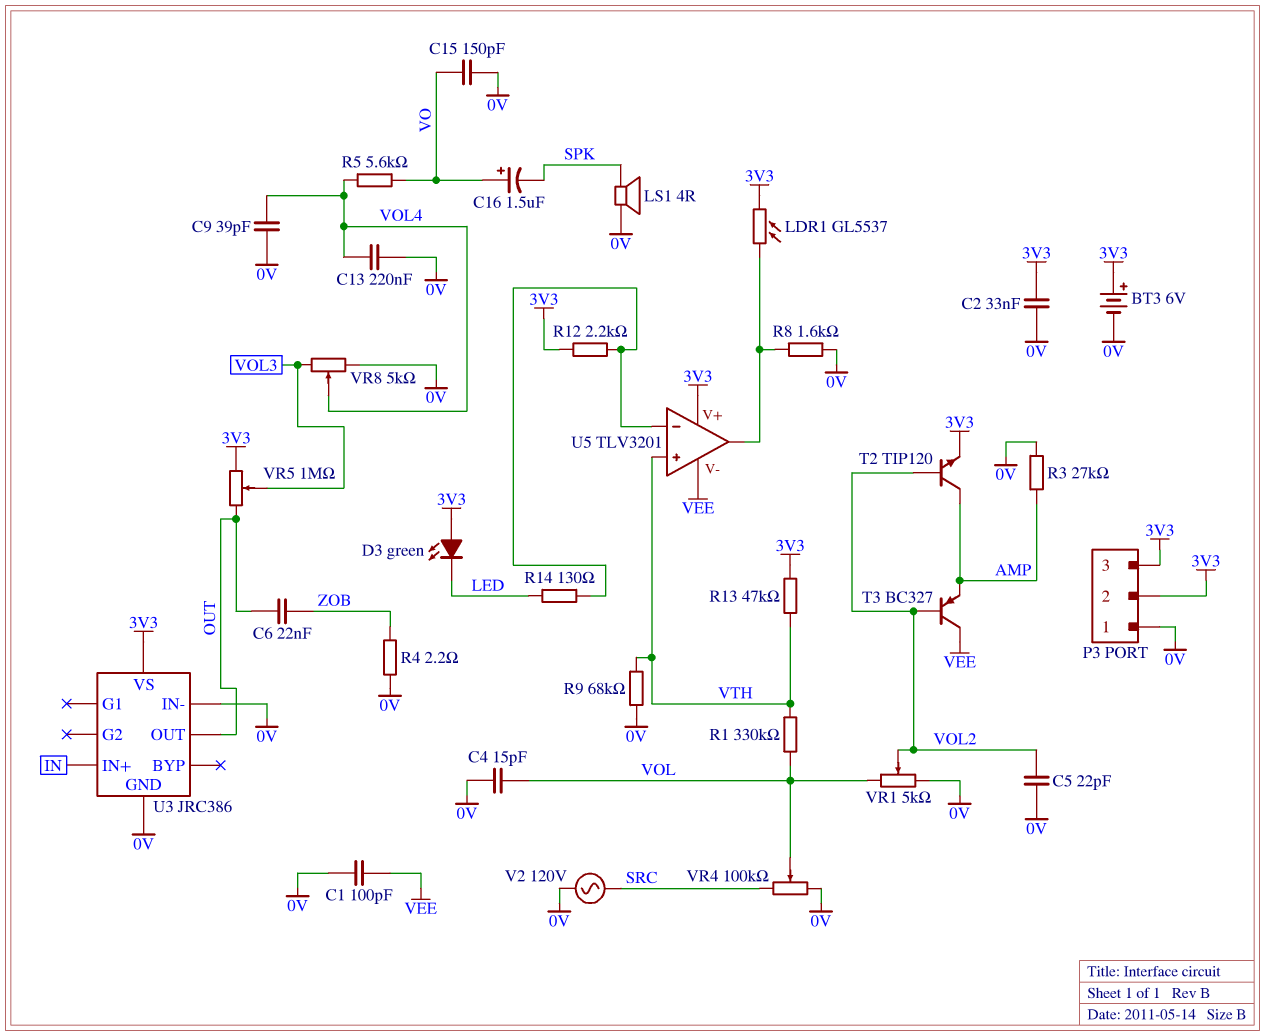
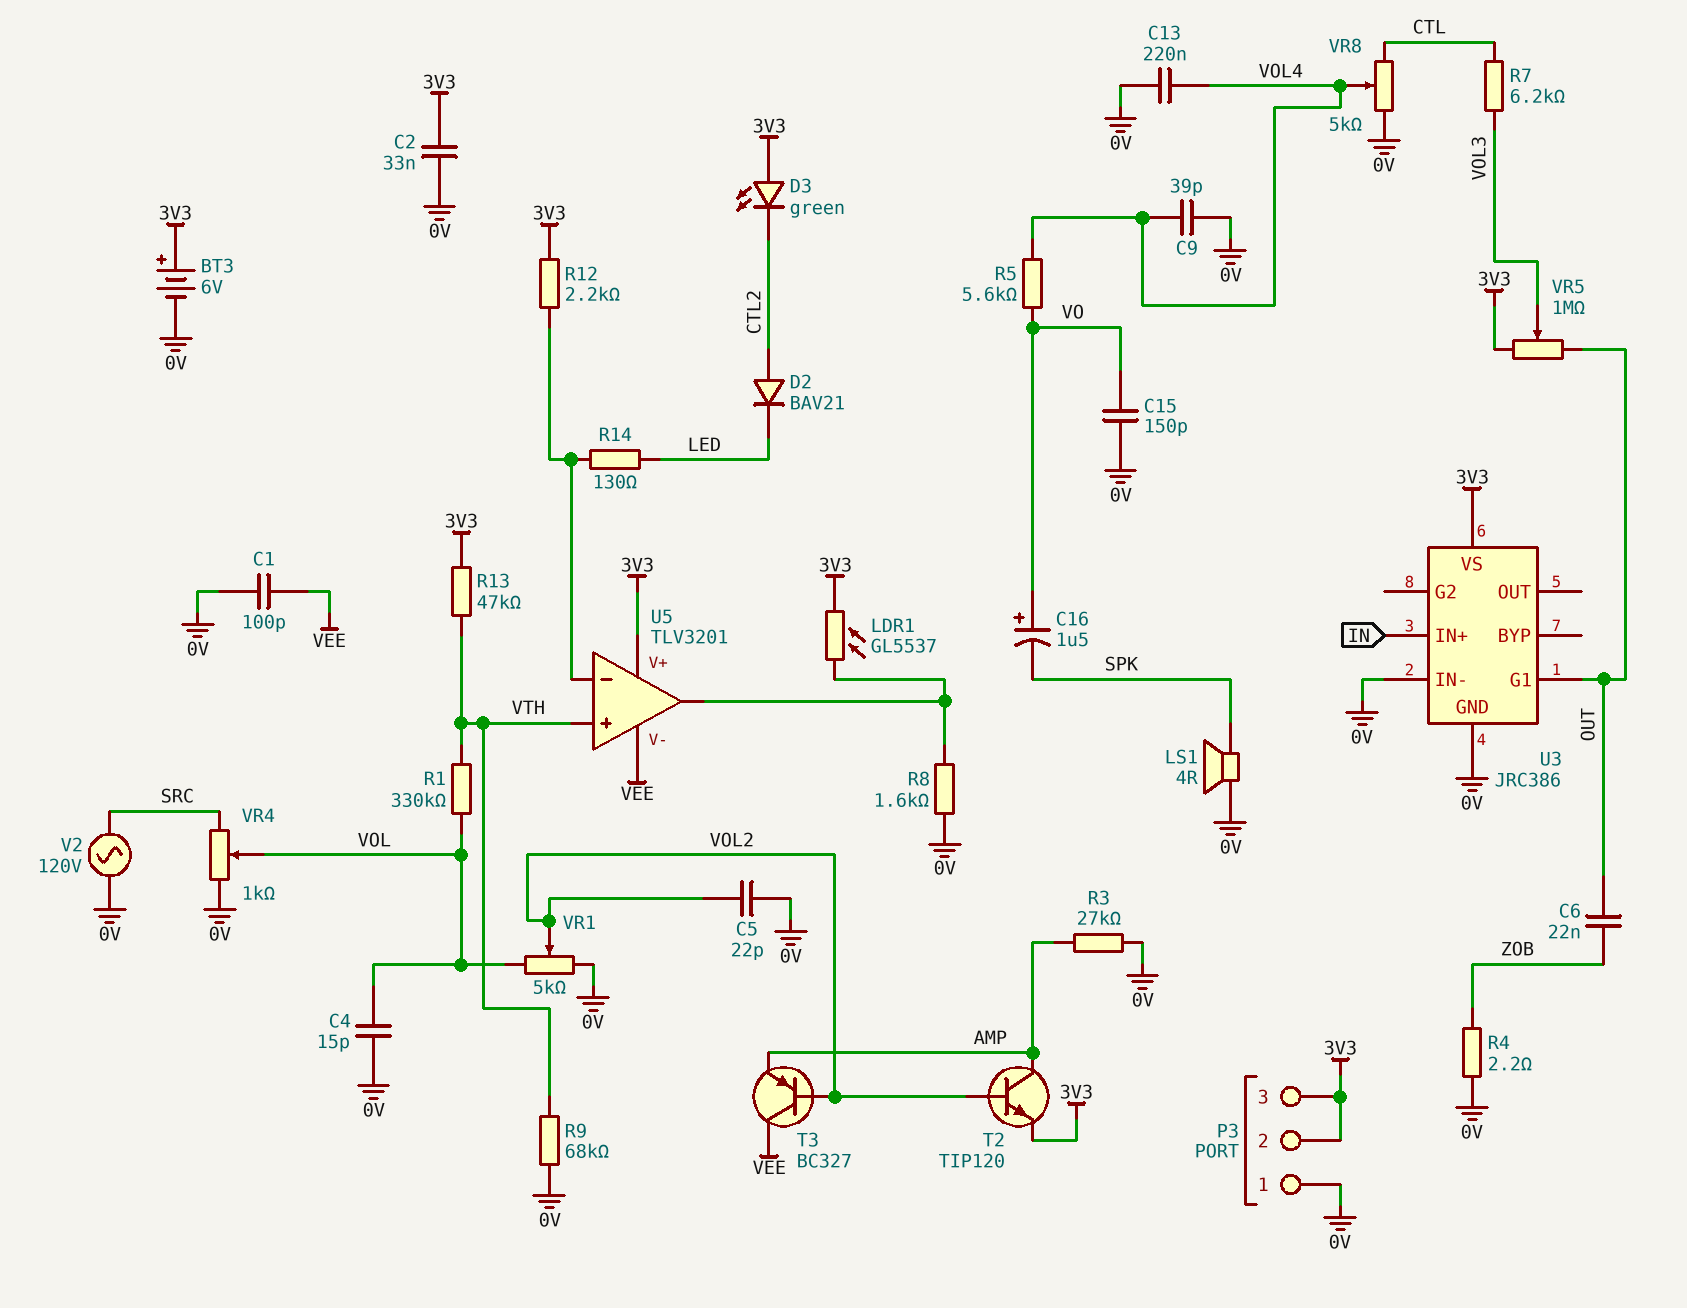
D2: none -> diode BAV21 (A CTL2, K LED)
D3: LED green (A 3V3, K LED) -> LED green (A 3V3, K CTL2)
R7: none -> 6.2k (CTL, VOL3)
U3 pin G1: none -> OUT
U3 pin OUT: OUT -> none
VR4: 100k (0V, SRC, wiper VOL) -> 1k (0V, SRC, wiper VOL)
VR8: 5k (0V, VOL3, wiper VOL4) -> 5k (0V, CTL, wiper VOL4)

